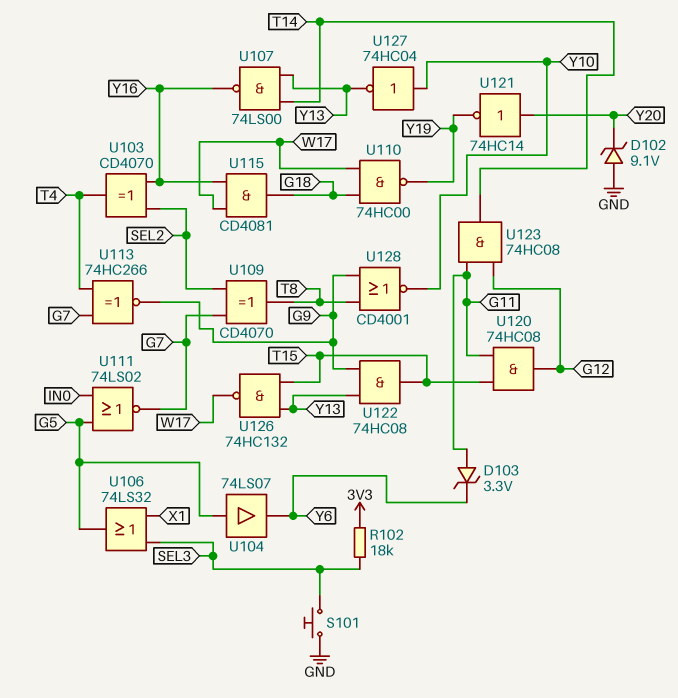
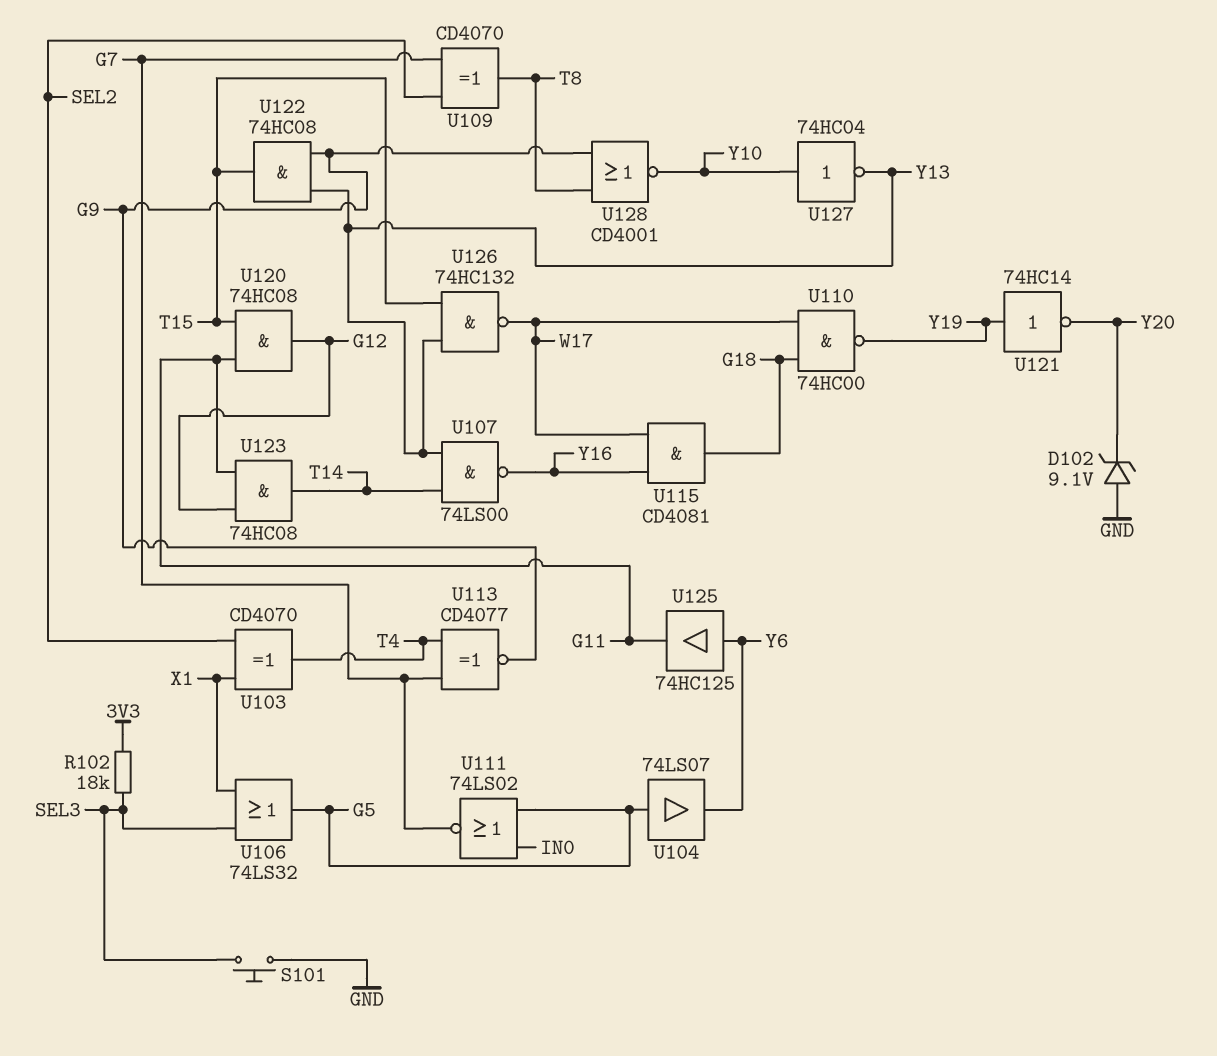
D103: zener 3.3V (A G11, K Y6) -> none
U103: XOR CD4070 (in SEL2, in Y16, out T4) -> XOR CD4070 (in SEL2, in X1, out T4)
U113: XNOR 74HC266 (in G7, in T4, out G9) -> XNOR CD4077 (in G7, in T4, out G9)
U121: NOT 74HC14 (in Y20, out Y19) -> NOT 74HC14 (in Y19, out Y20)
U125: none -> buffer 74HC125 (in Y6, out G11)

